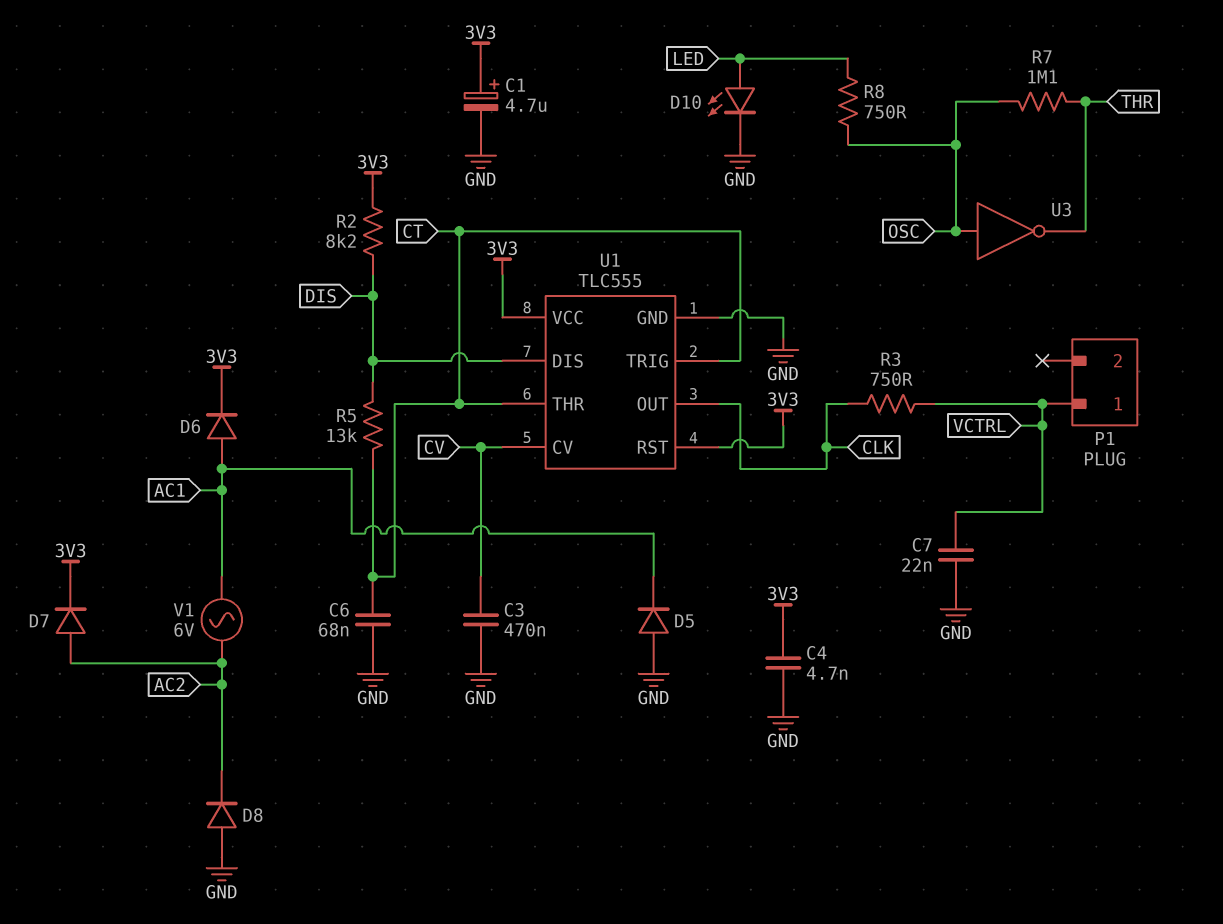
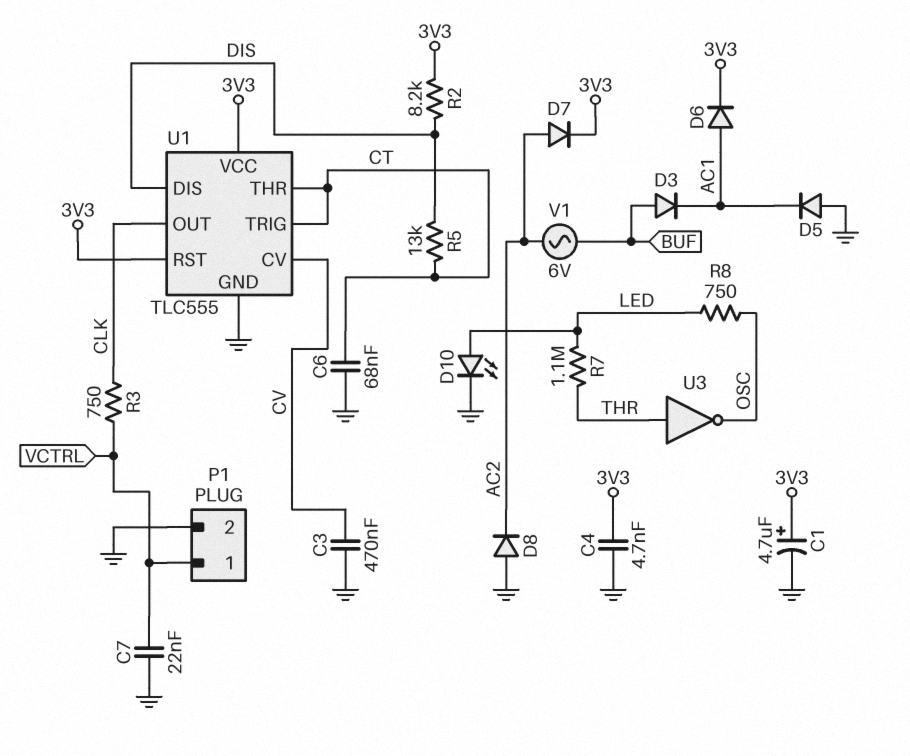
D3: none -> diode (A BUF, K AC1)
P1 pin 2: none -> GND
R7: 1.1M (OSC, THR) -> 1.1M (LED, THR)
U3: NOT (in OSC, out THR) -> NOT (in THR, out OSC)
V1: AC 6V (AC1, AC2) -> AC 6V (AC2, BUF)

